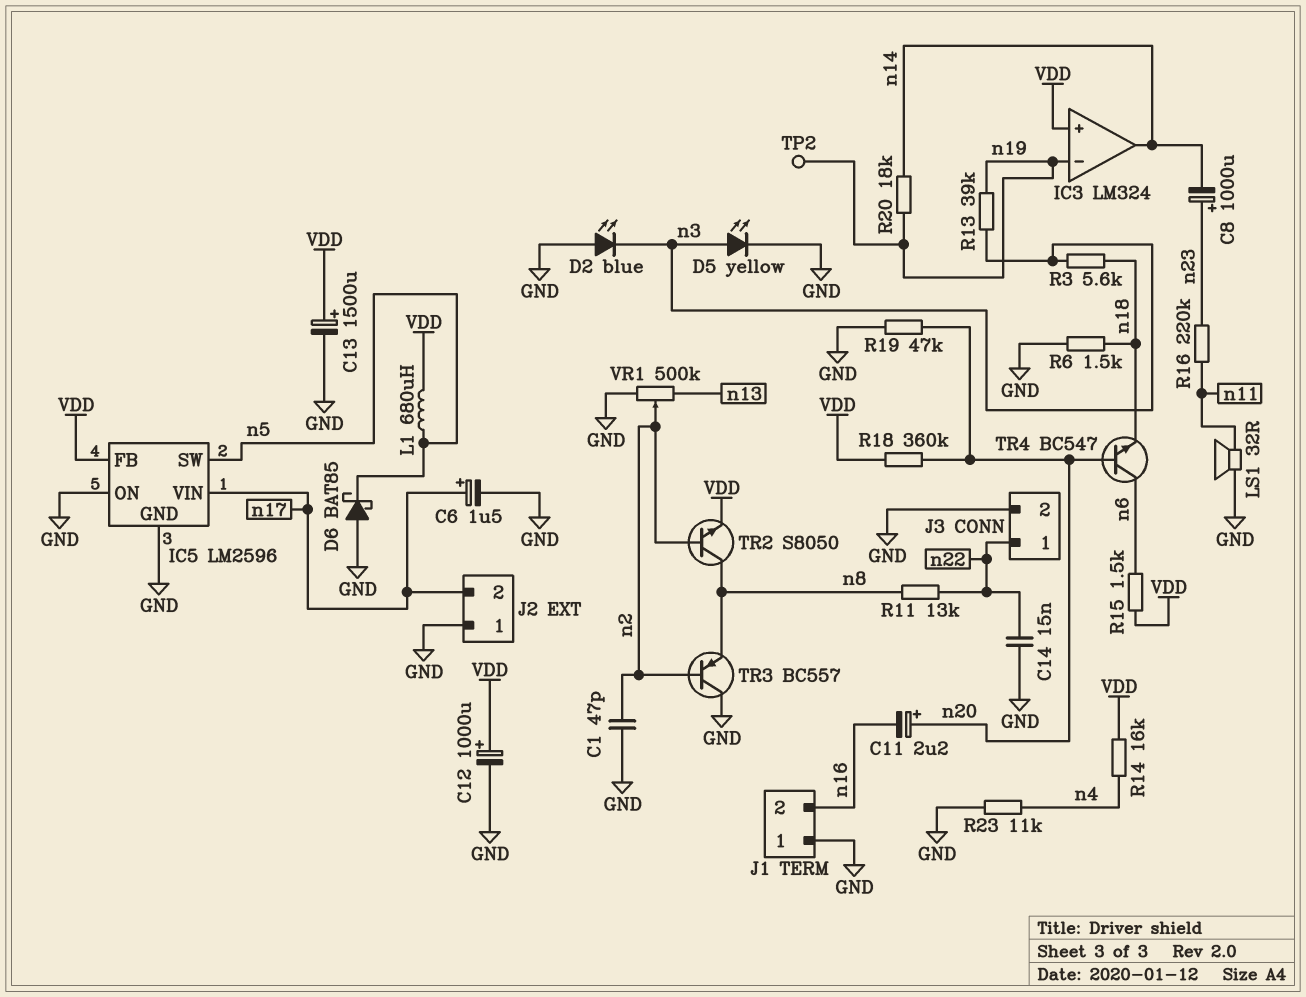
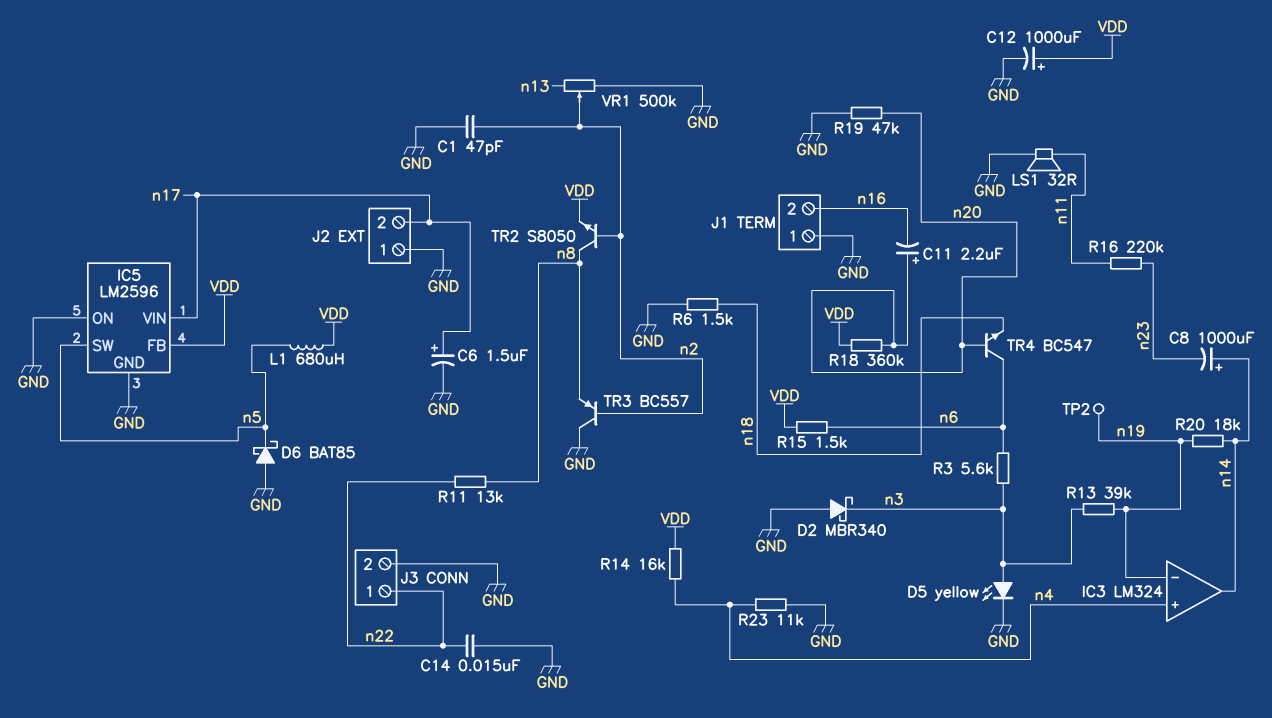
C8: 1000uF (plus n23, minus n14) -> 1000uF (plus n14, minus n23)
C13: 1500uF (plus VDD, minus GND) -> none
D2: LED blue (A GND, K n3) -> schottky MBR340 (A GND, K n3)
IC3 pin in+: VDD -> n4
R3: 5.6k (n3, n18) -> 5.6k (n3, n6)

